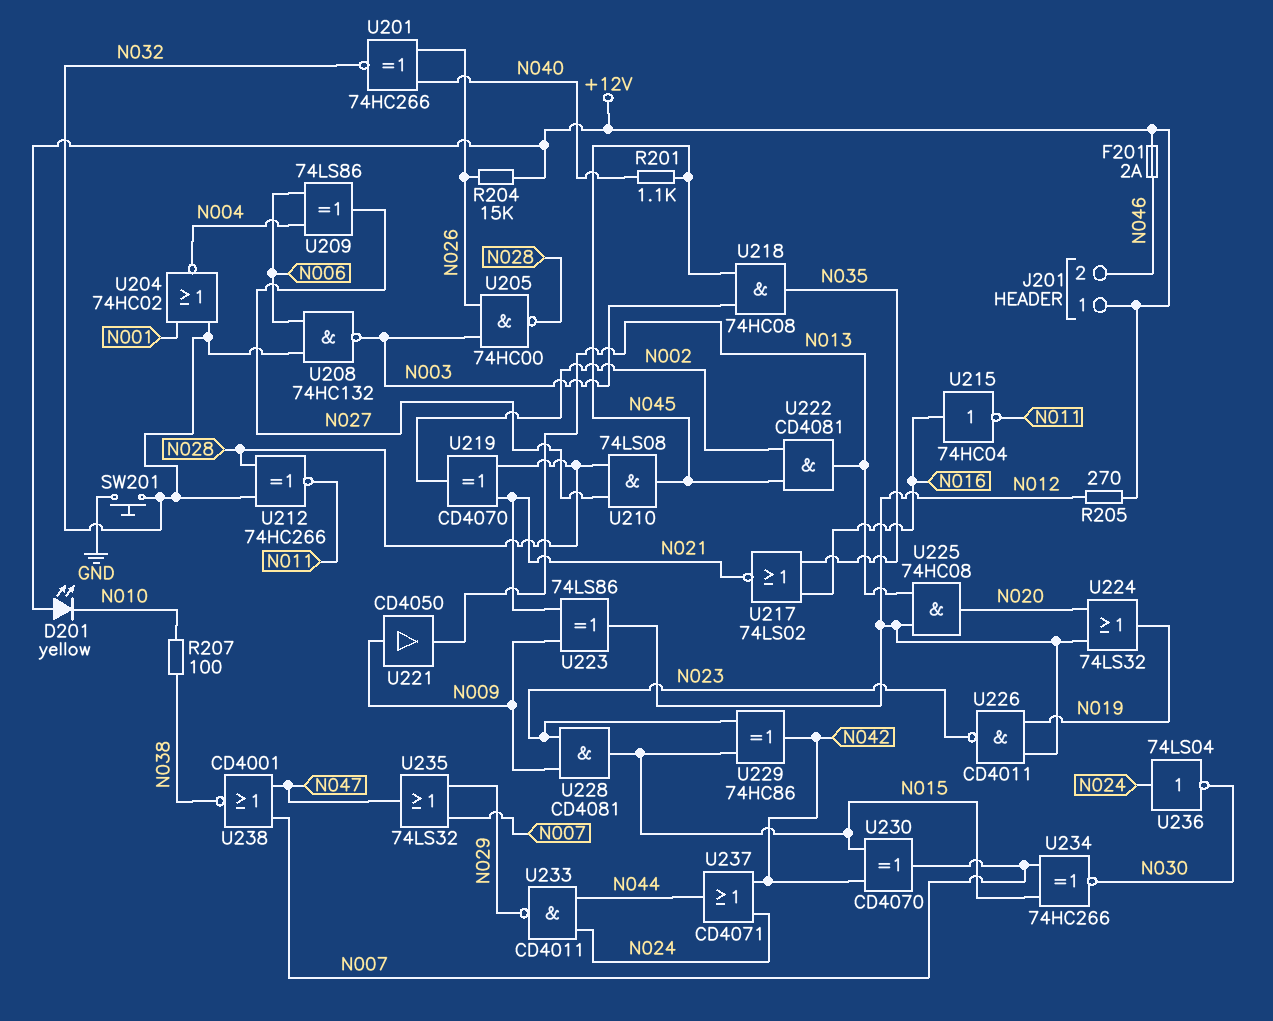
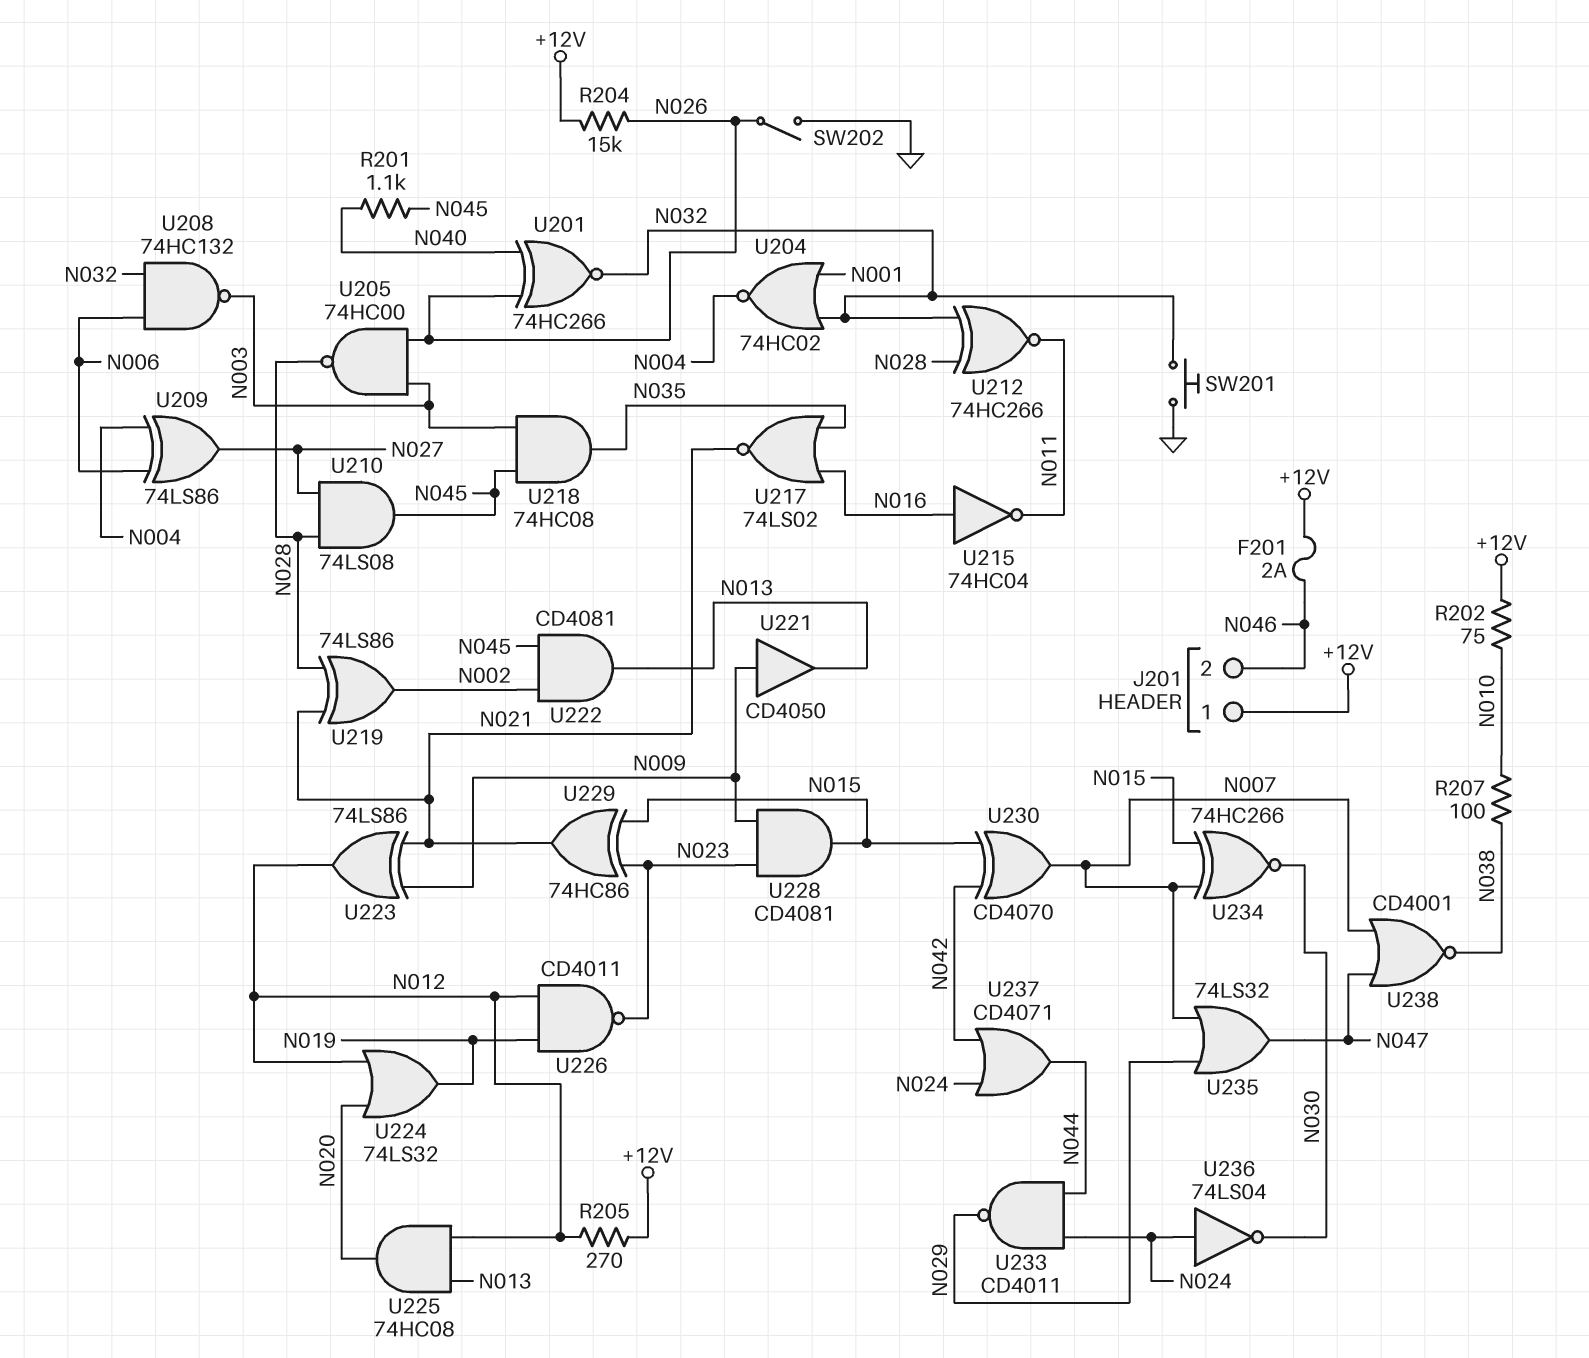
D201: LED yellow (A +12V, K N010) -> none
R202: none -> 75 (+12V, N010)
SW202: none -> switch (GND, N026)
U219: XOR CD4070 (in N021, in N028, out N002) -> XOR 74LS86 (in N021, in N028, out N002)
U229: XOR 74HC86 (in N015, in N023, out N042) -> XOR 74HC86 (in N015, in N023, out N021)

